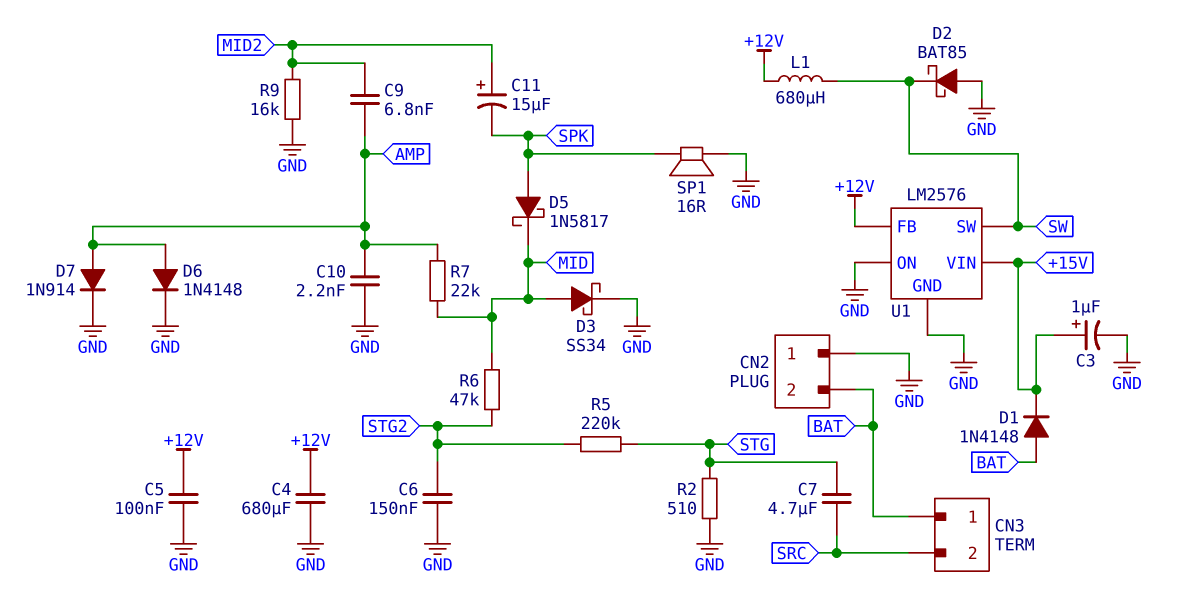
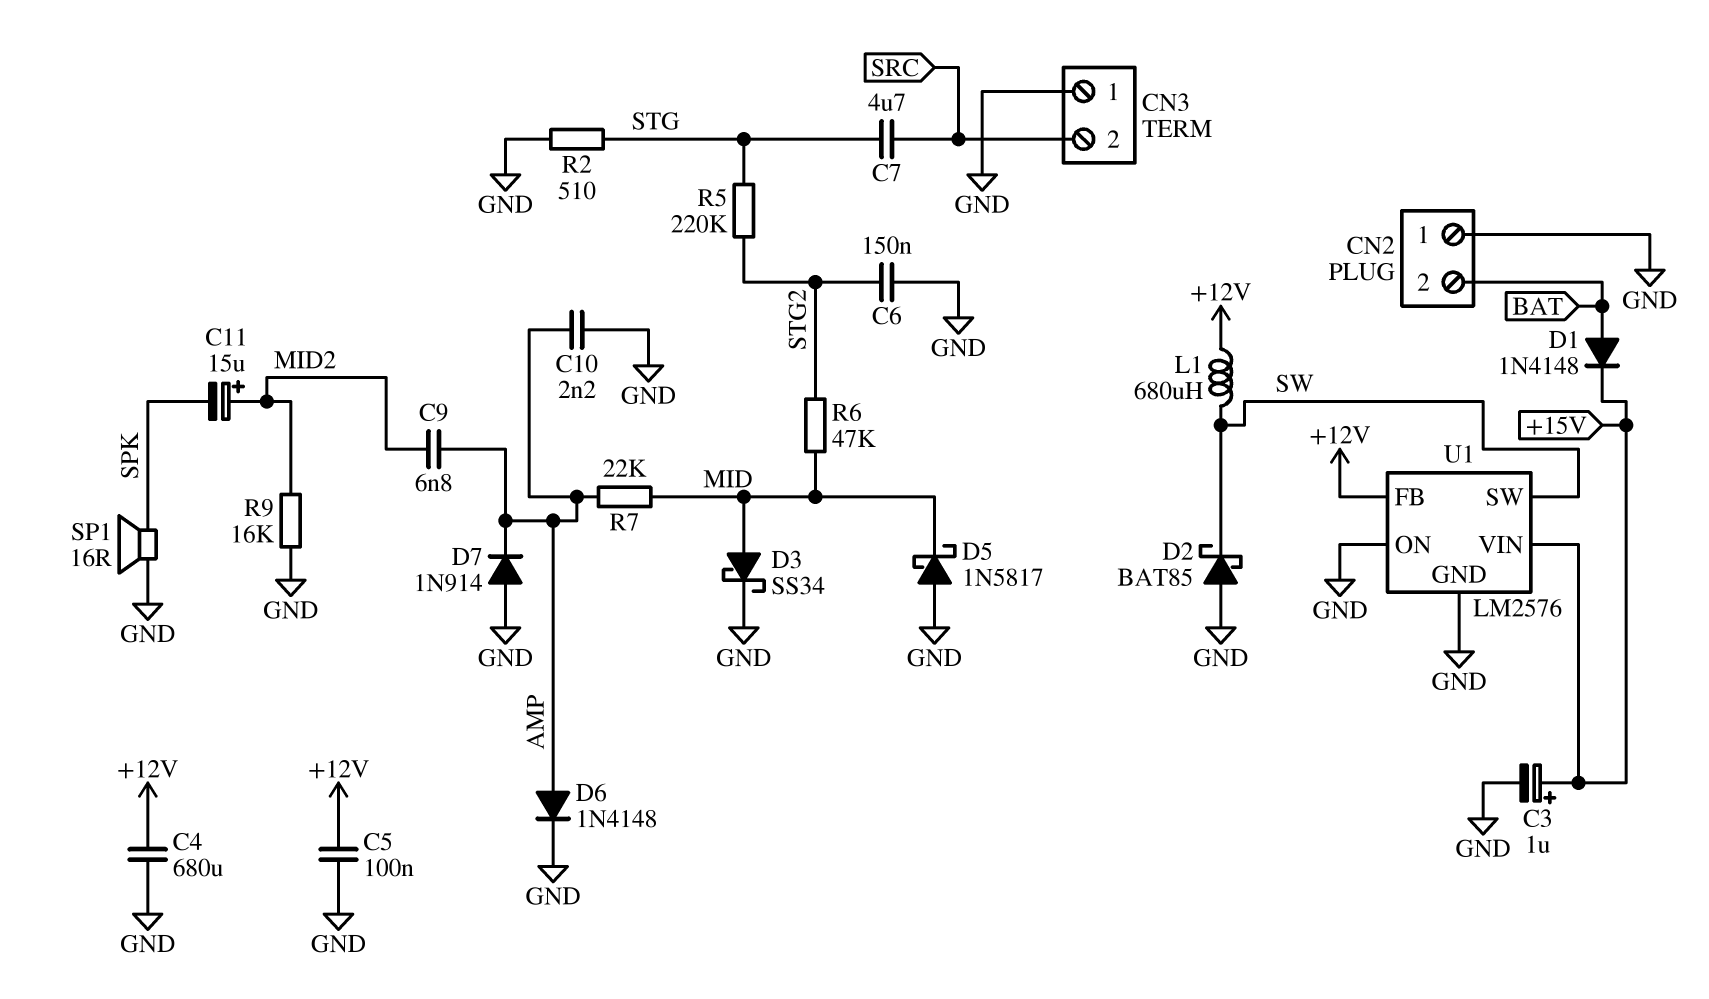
CN3 pin 1: BAT -> GND
D5: schottky 1N5817 (A SPK, K MID) -> schottky 1N5817 (A GND, K MID)
D7: diode 1N914 (A AMP, K GND) -> diode 1N914 (A GND, K AMP)

